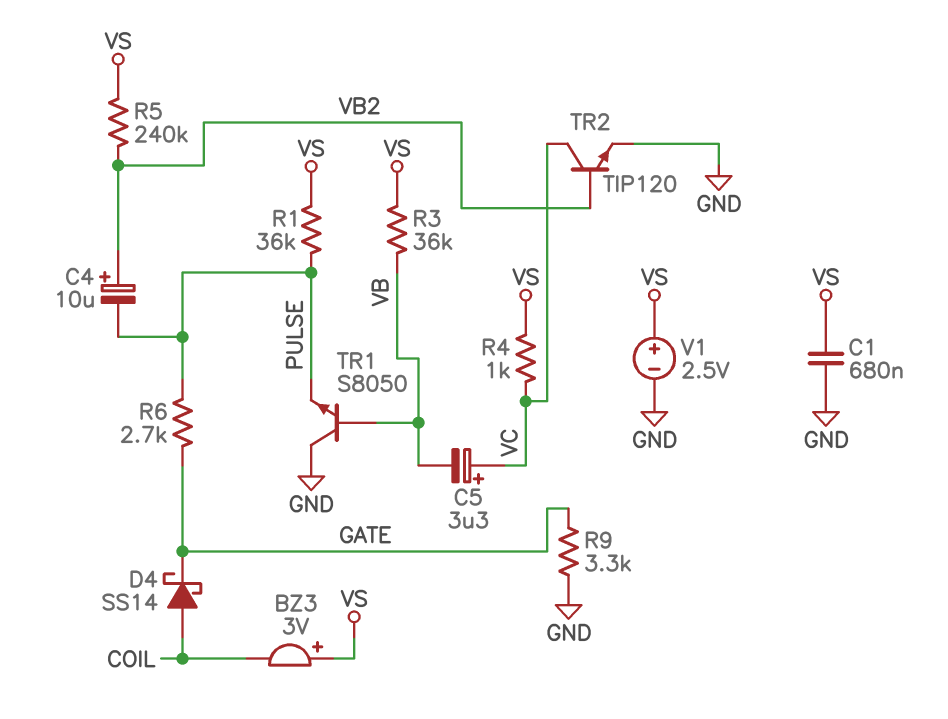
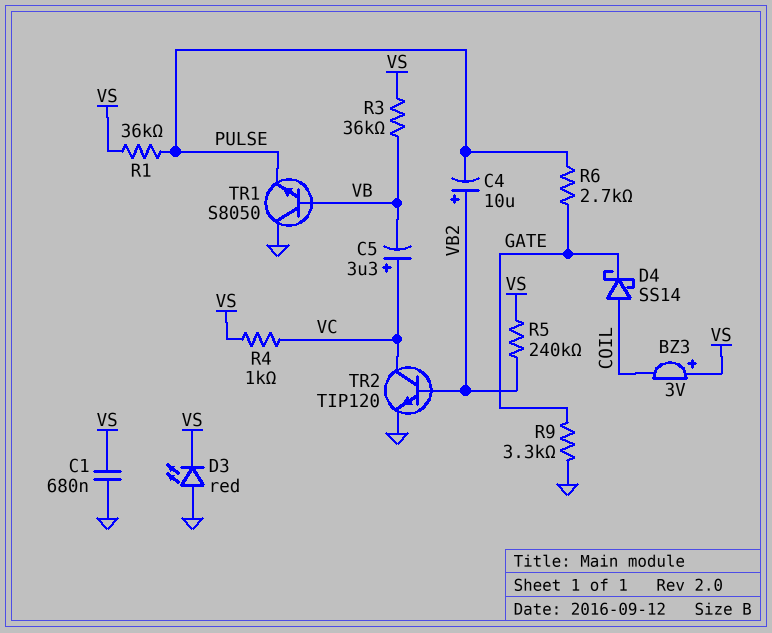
D3: none -> LED red (A GND, K VS)
V1: 2.5V (plus VS, minus GND) -> none

